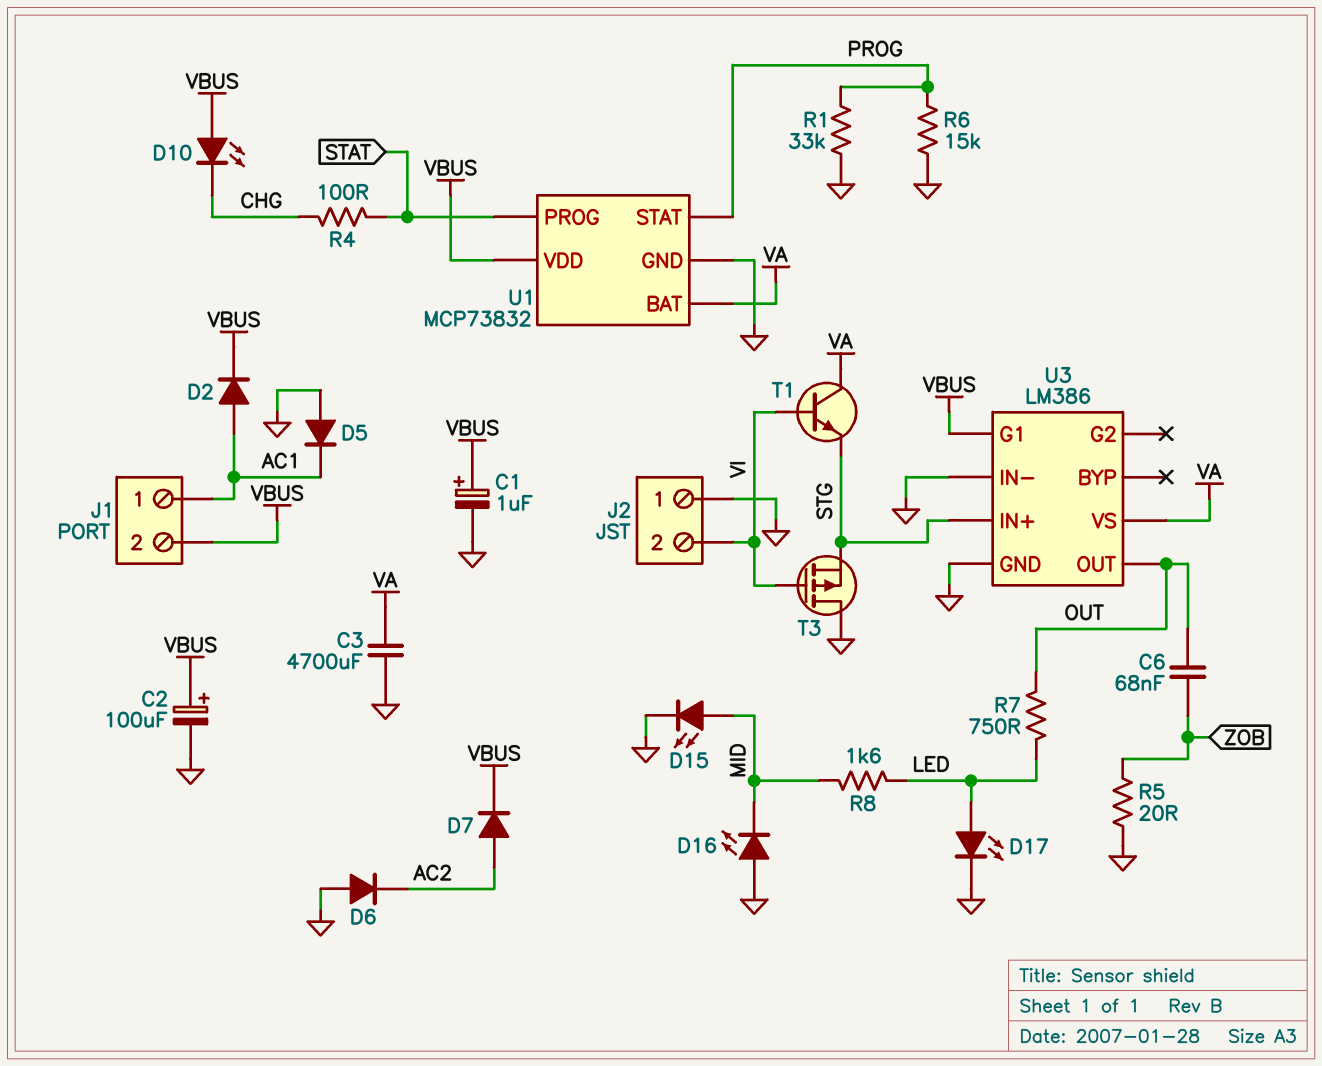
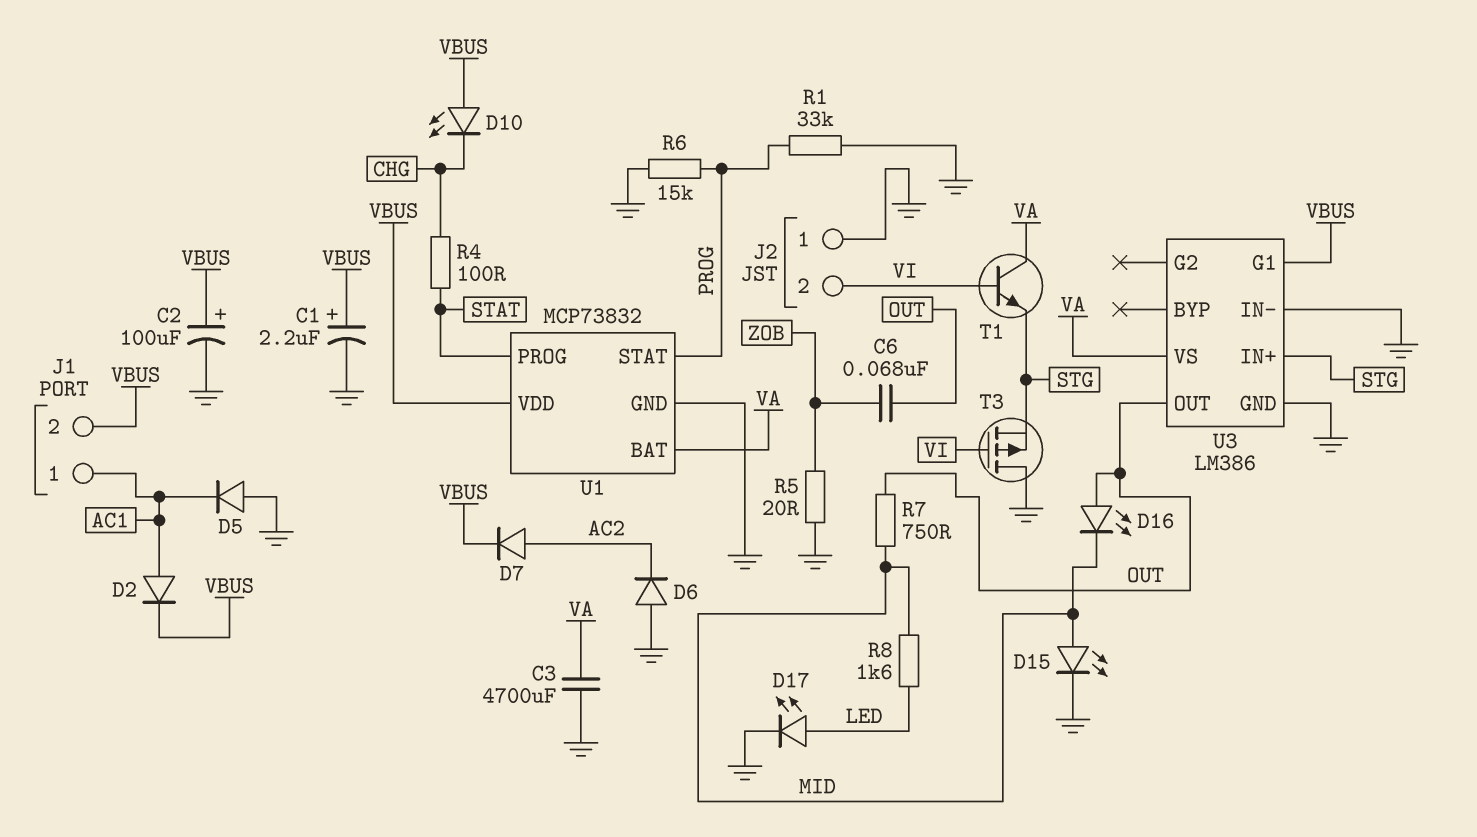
C1: 1uF (plus VBUS, minus GND) -> 2.2uF (plus VBUS, minus GND)
D16: LED (A GND, K MID) -> LED (A OUT, K MID)
R7: 750 (LED, OUT) -> 750 (MID, OUT)

